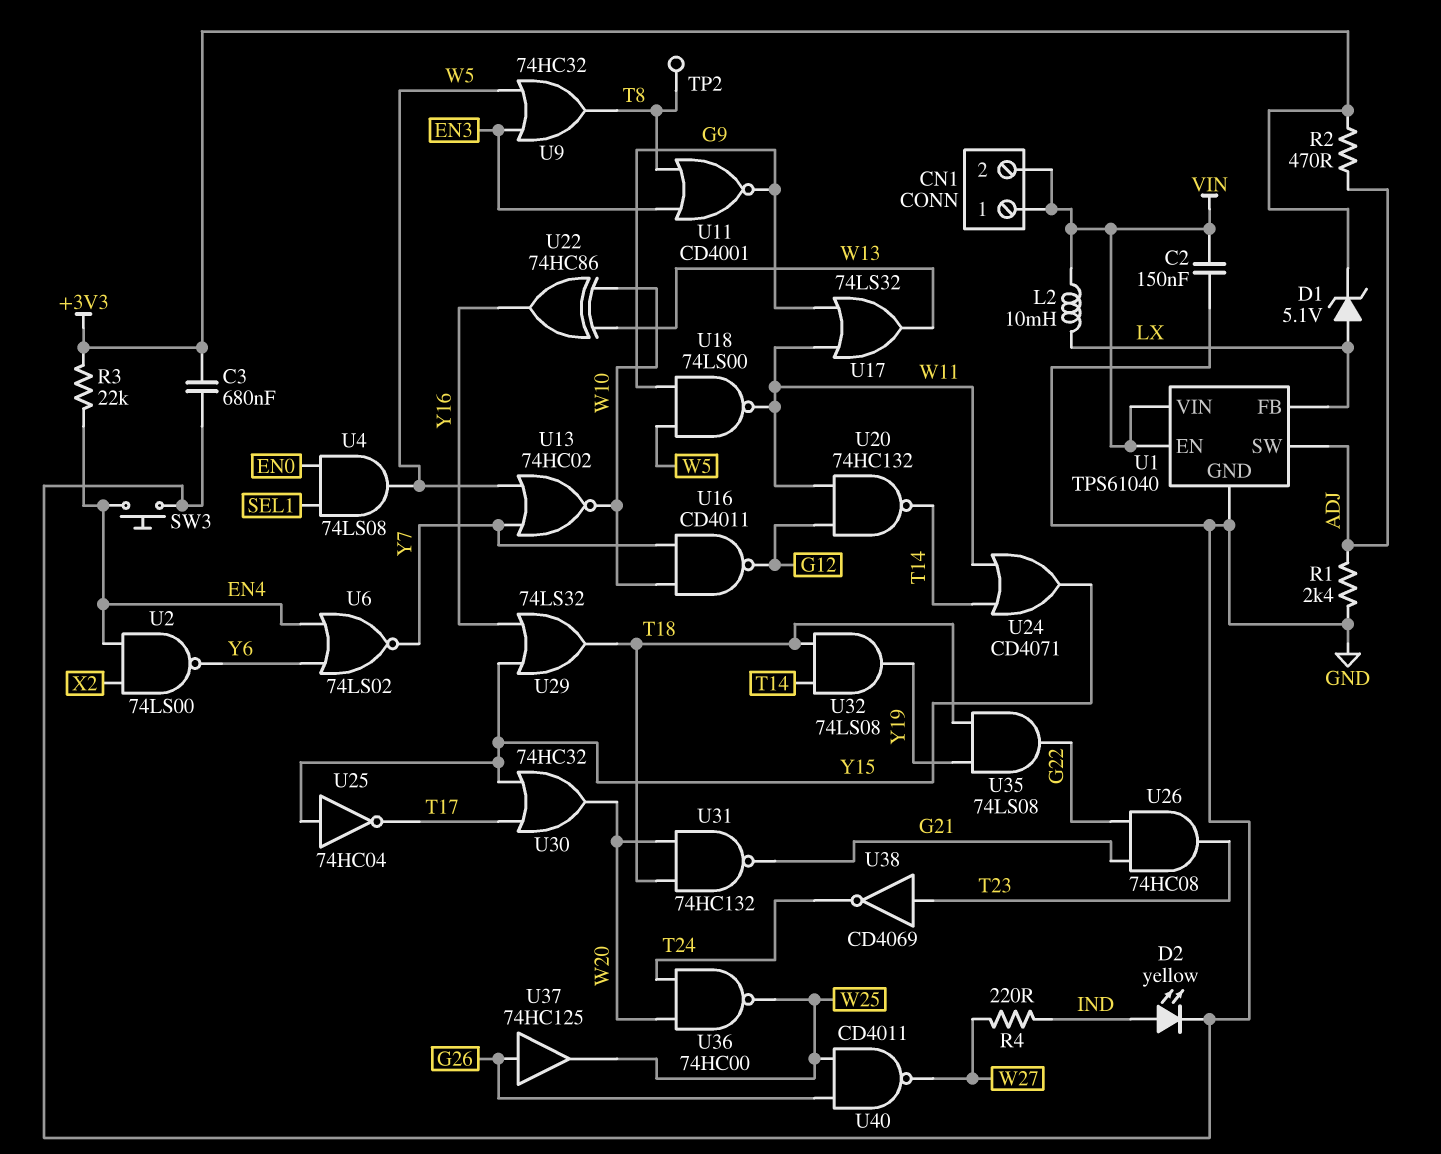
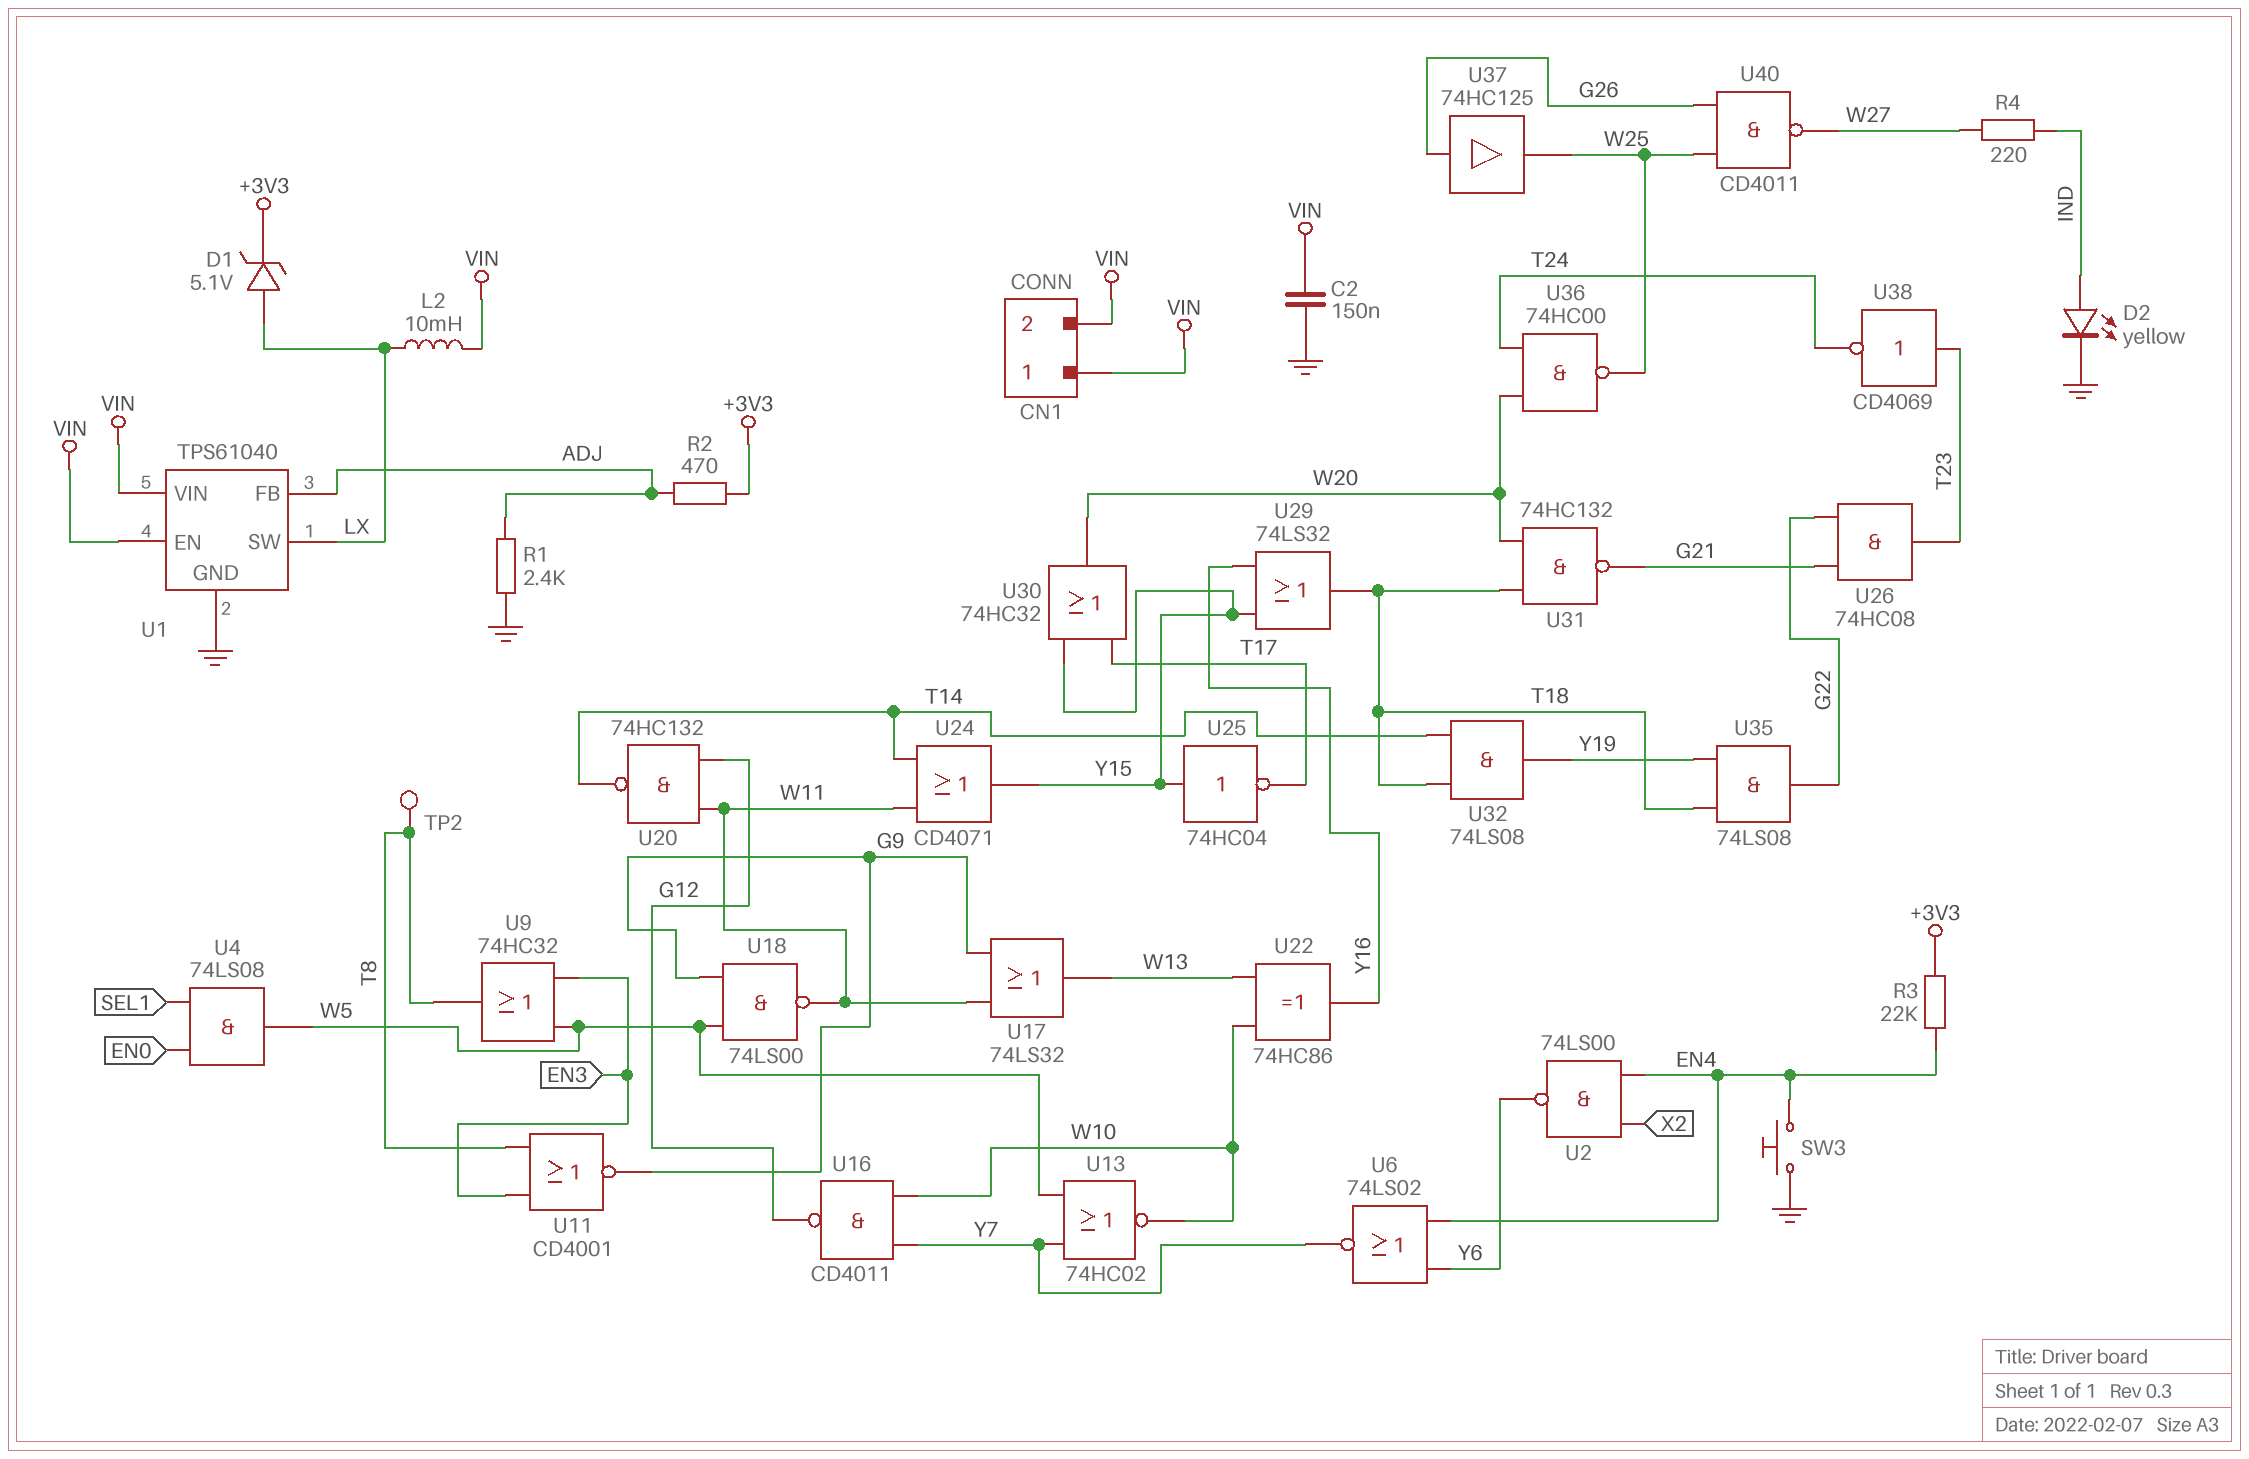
C3: 680nF (+3V3, GND) -> none
U1 pin FB: LX -> ADJ
U1 pin SW: ADJ -> LX

